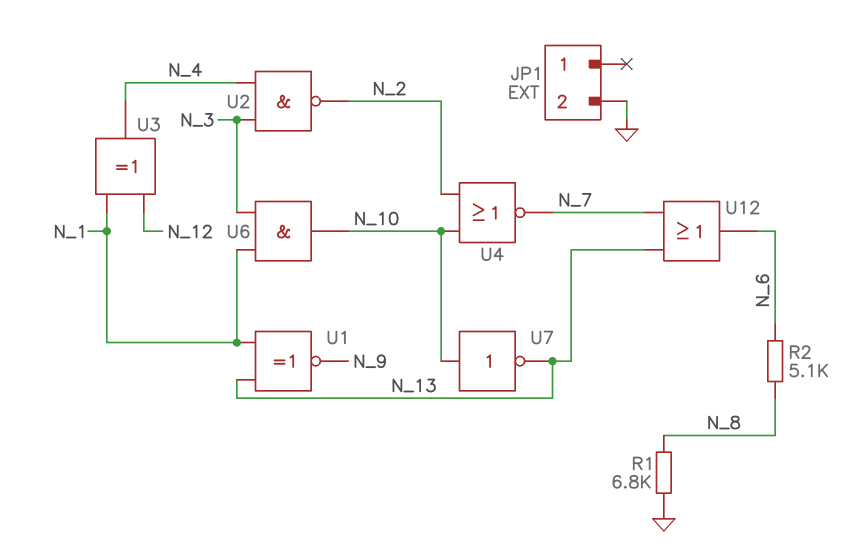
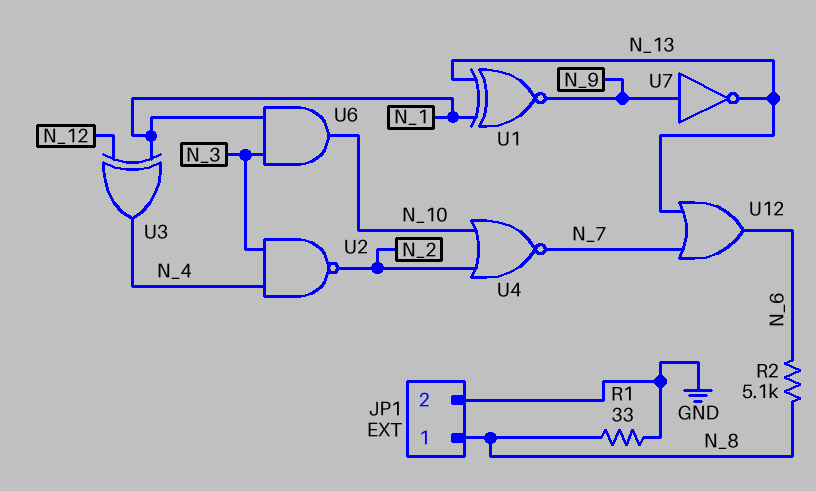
JP1 pin 1: none -> N_8
R1: 6.8k (GND, N_8) -> 33 (GND, N_8)
U7: NOT (in N_10, out N_13) -> NOT (in N_9, out N_13)

